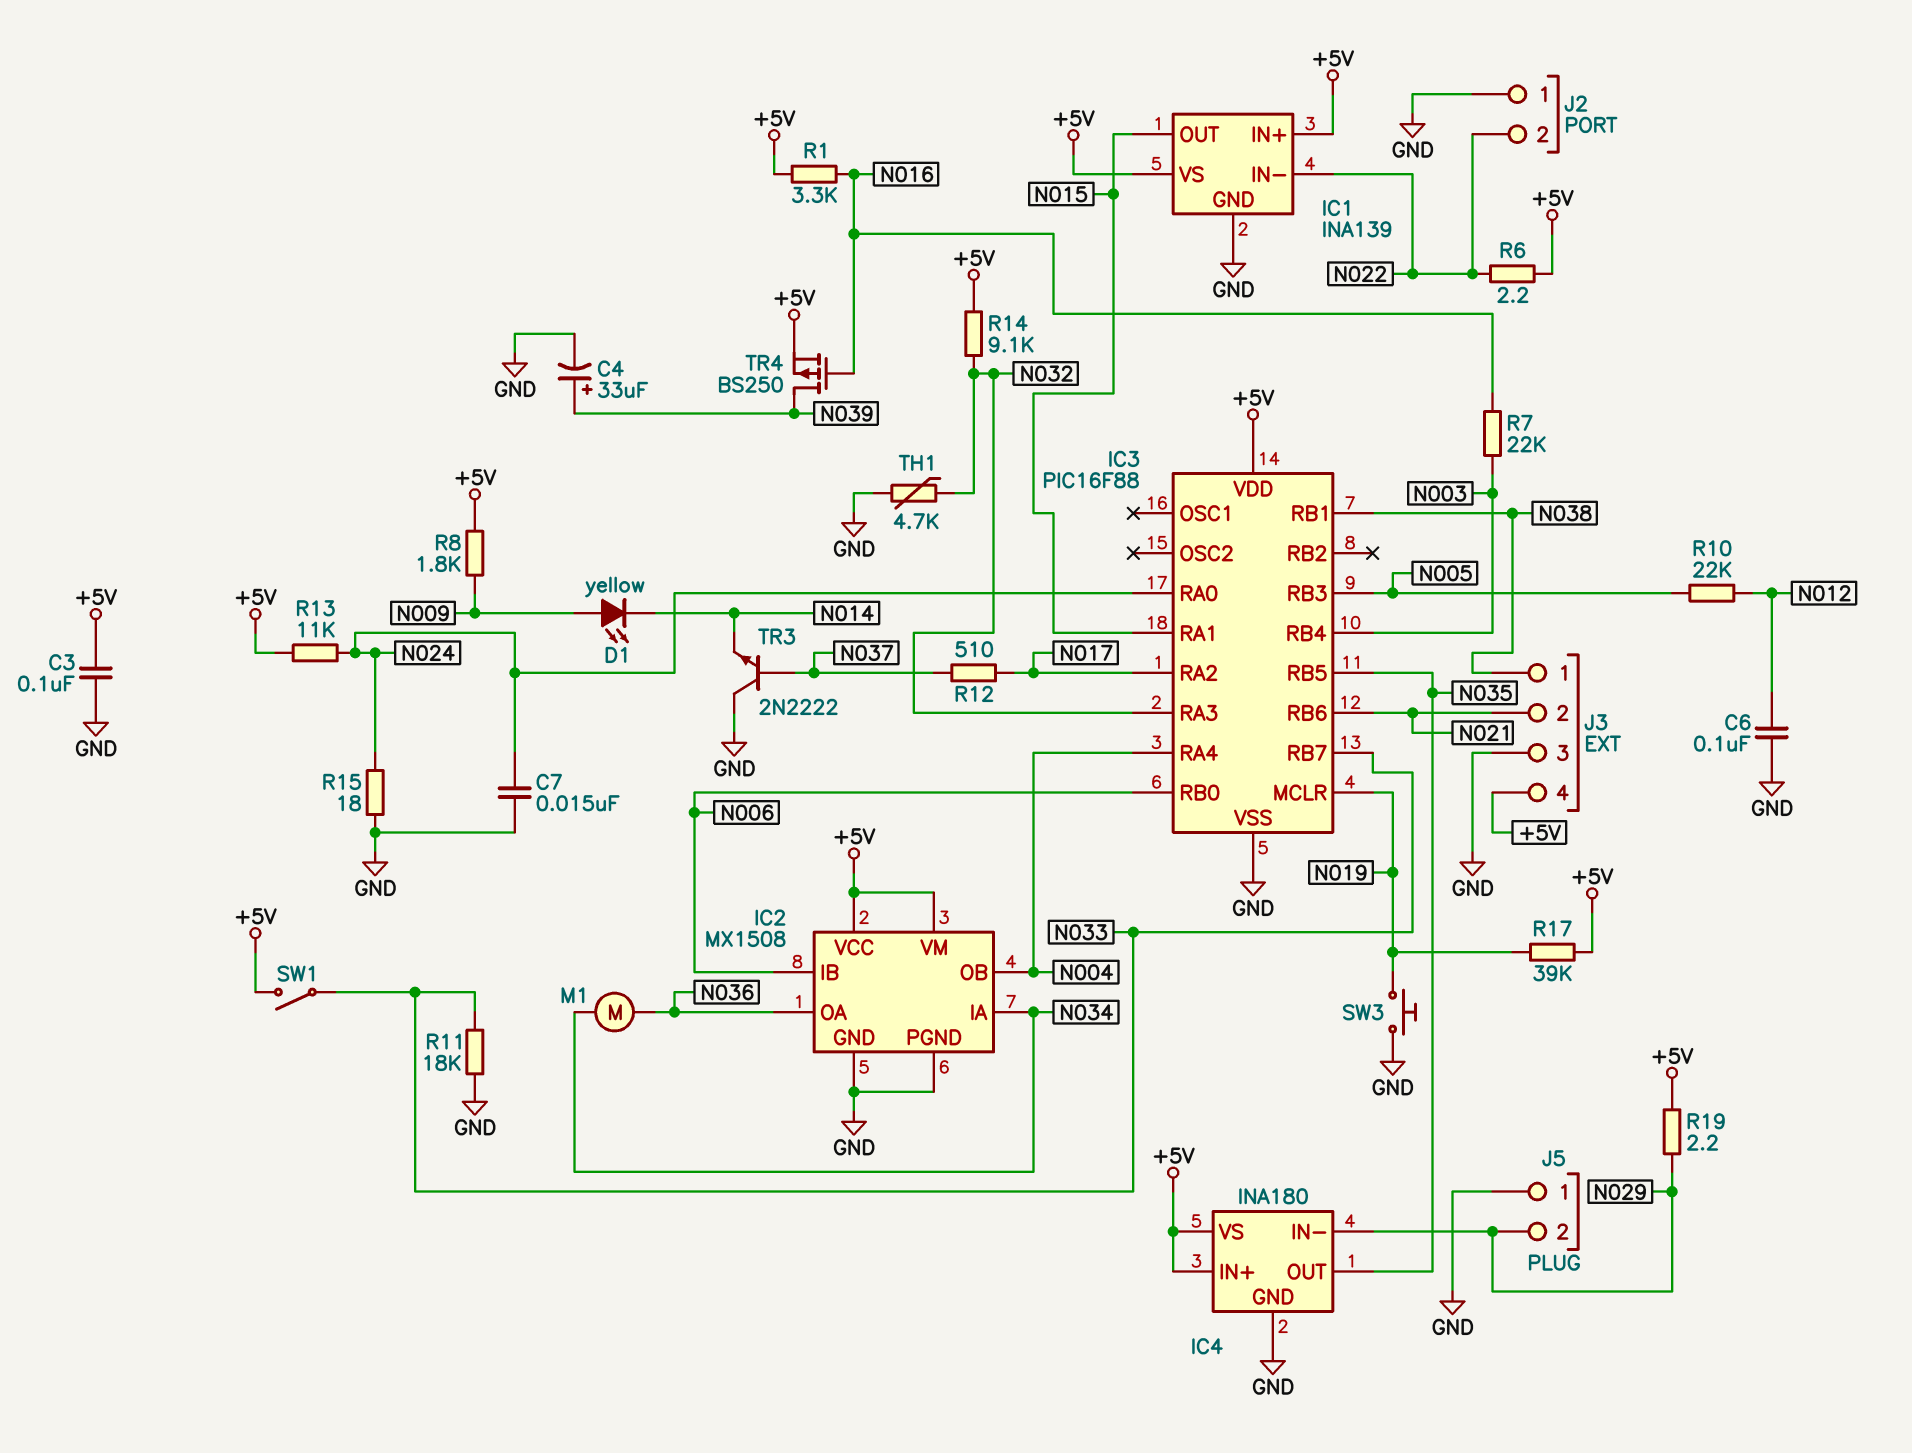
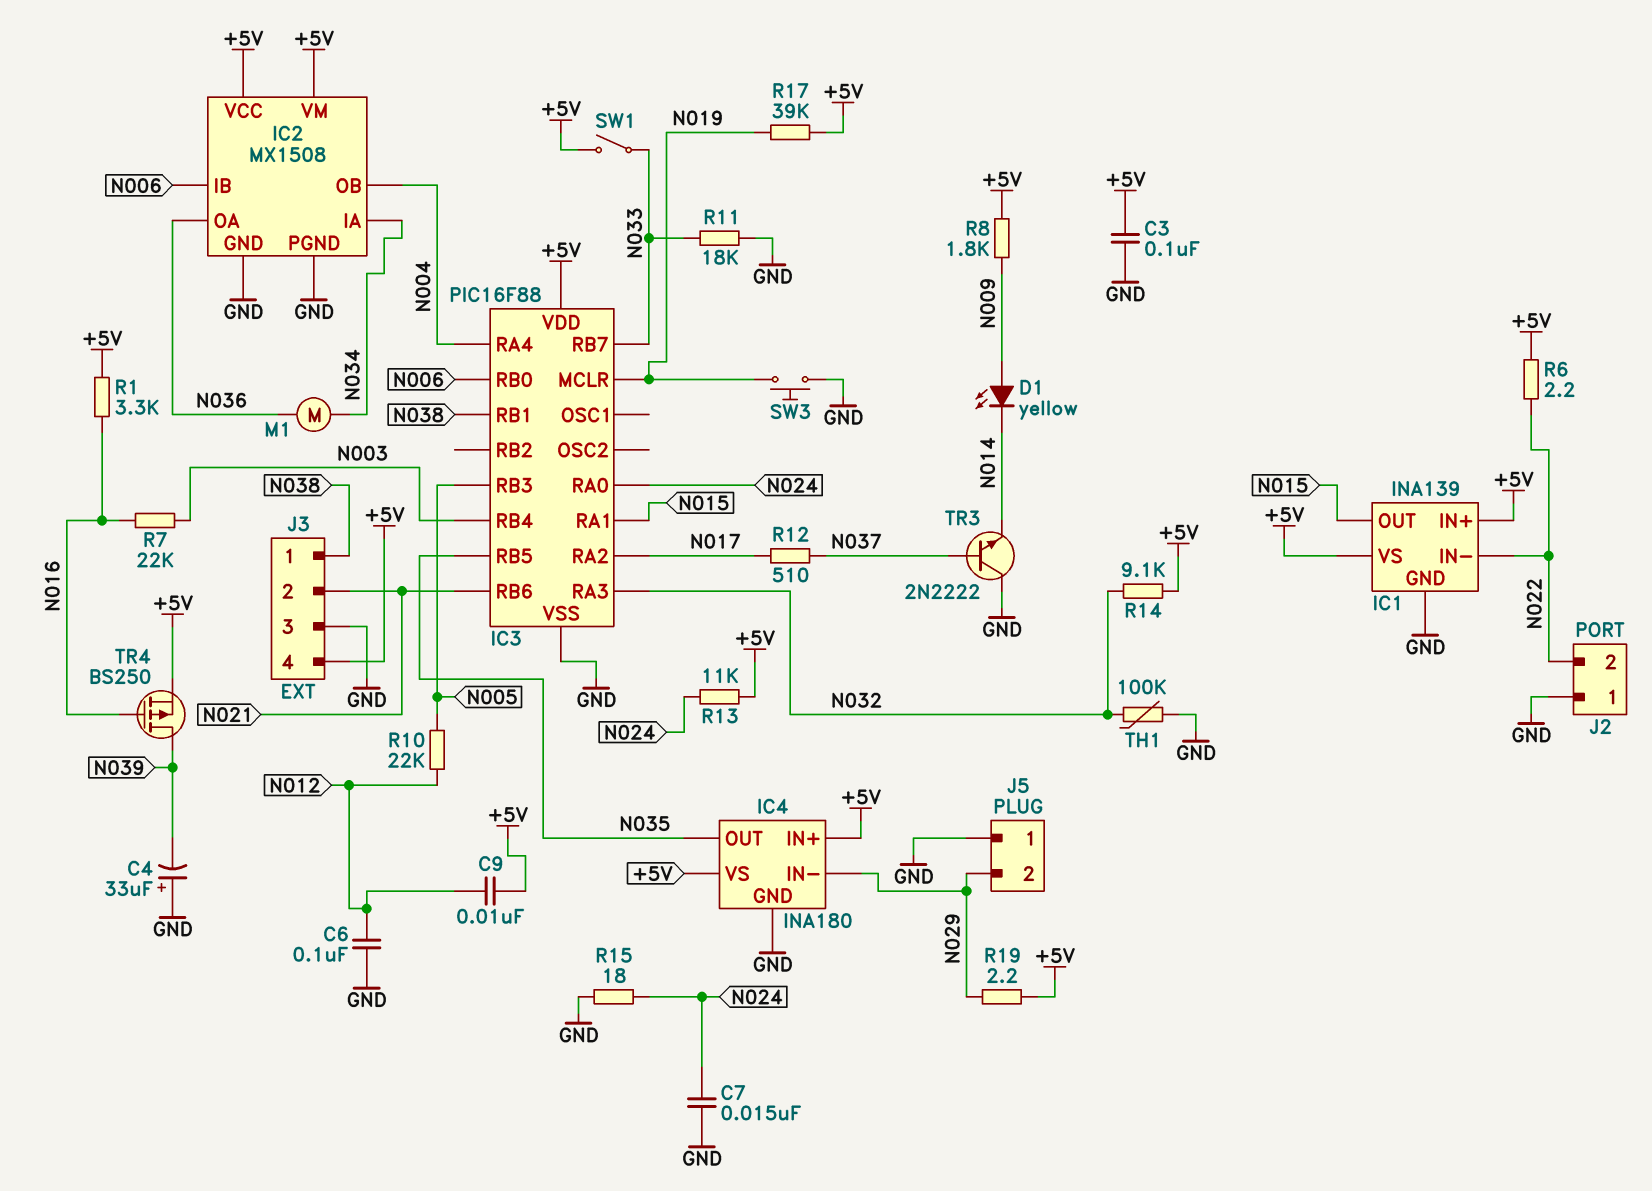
C4: 33uF (plus N039, minus GND) -> 33uF (plus GND, minus N039)
C9: none -> 10nF (+5V, N012)
TH1: 4.7k (GND, N032) -> 100k (GND, N032)

